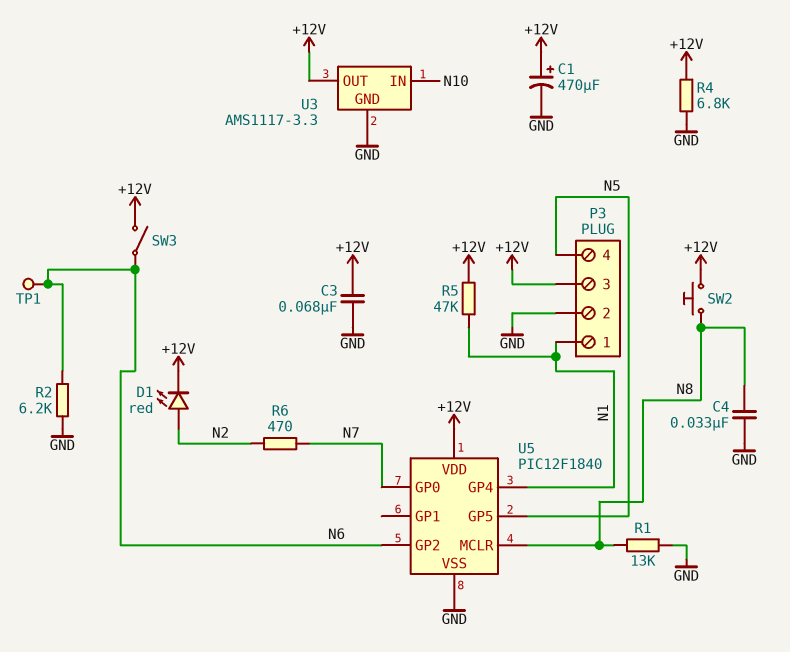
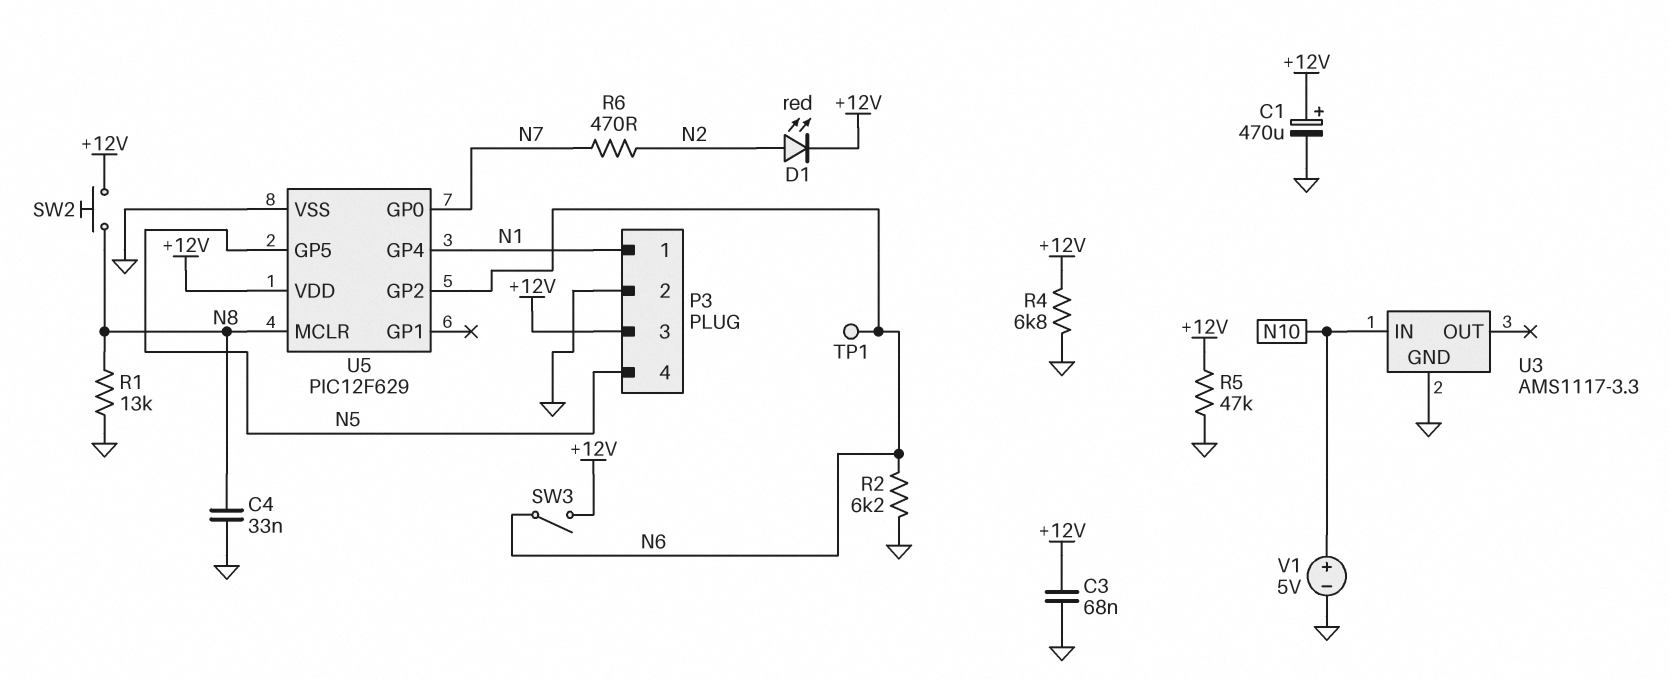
R5: 47k (+12V, N1) -> 47k (+12V, GND)
U3 pin OUT: +12V -> none
U5: PIC12F1840 -> PIC12F629
V1: none -> 5V (plus N10, minus GND)

